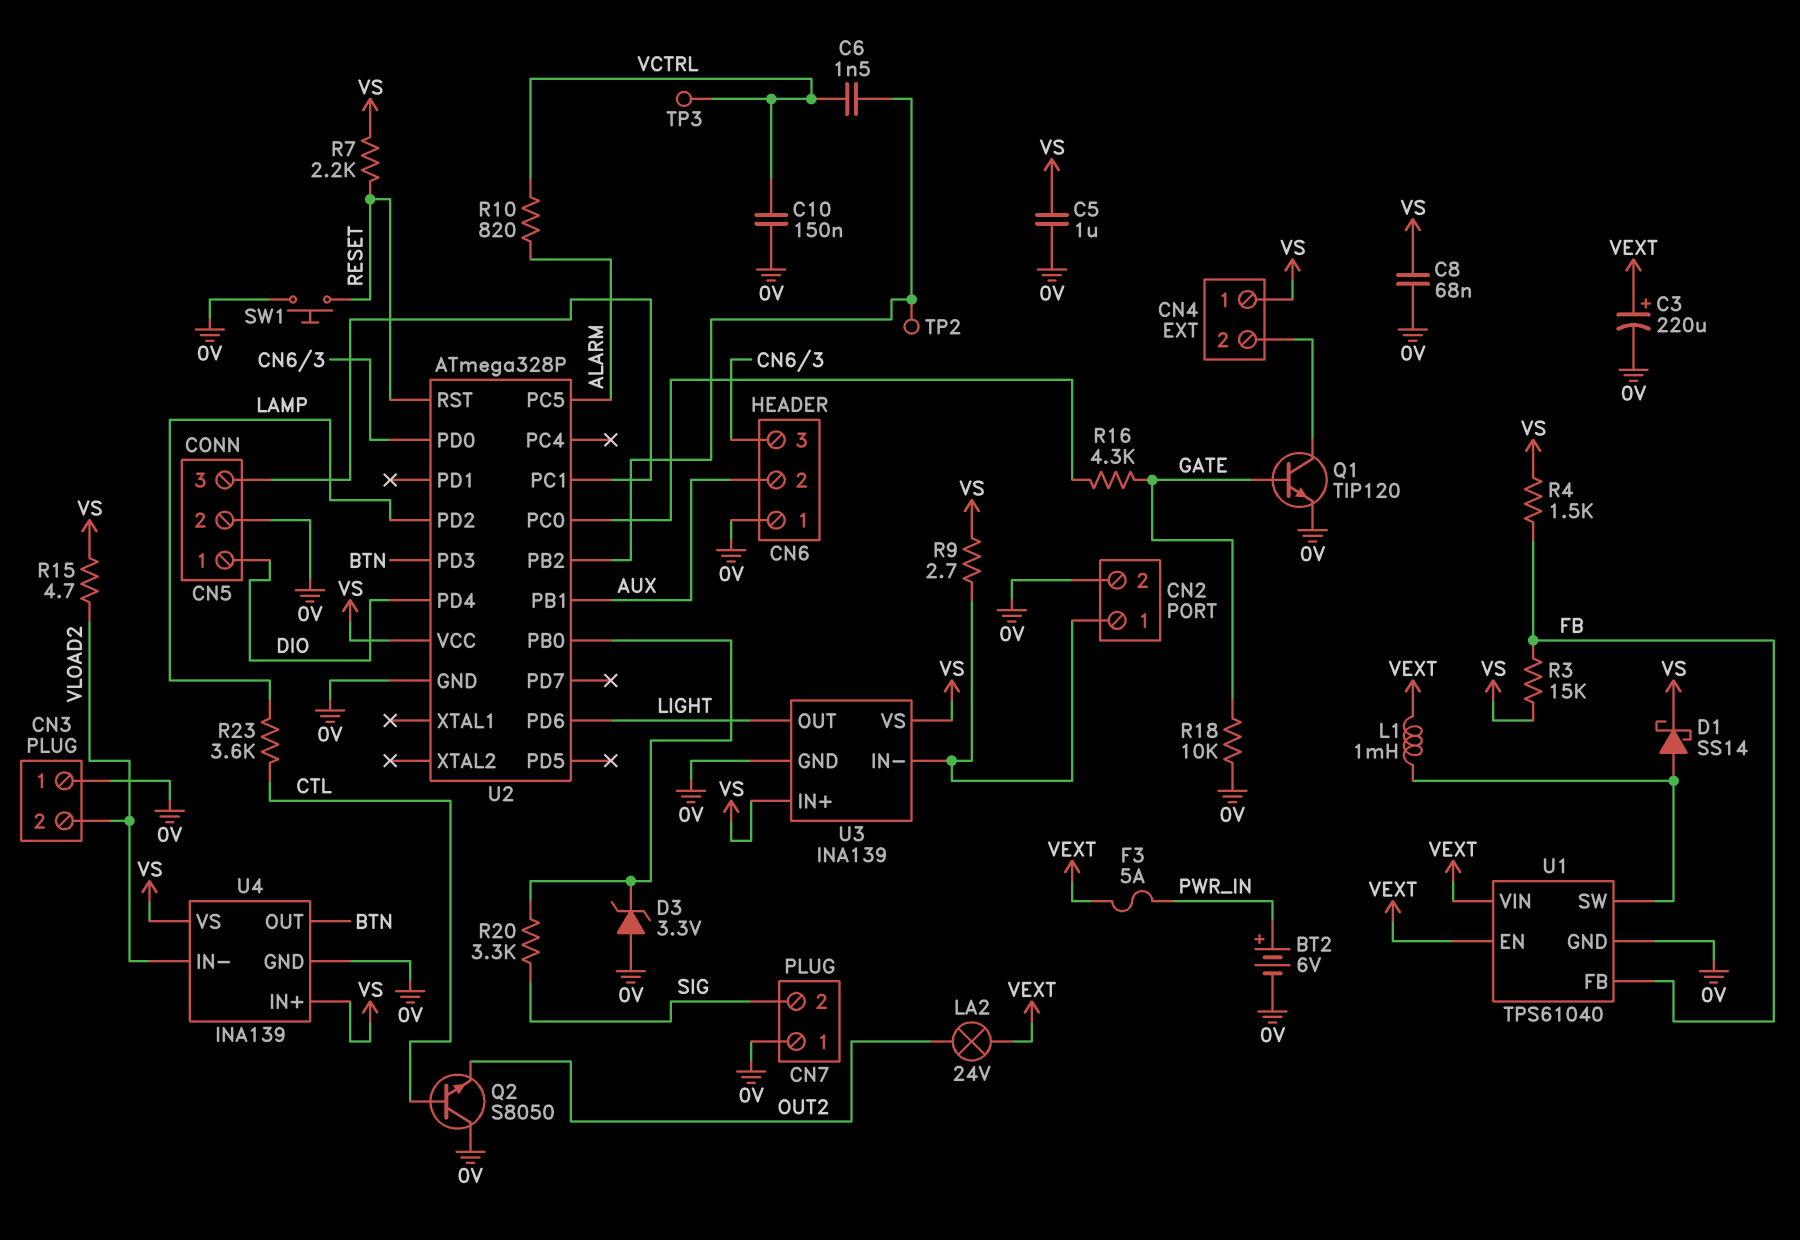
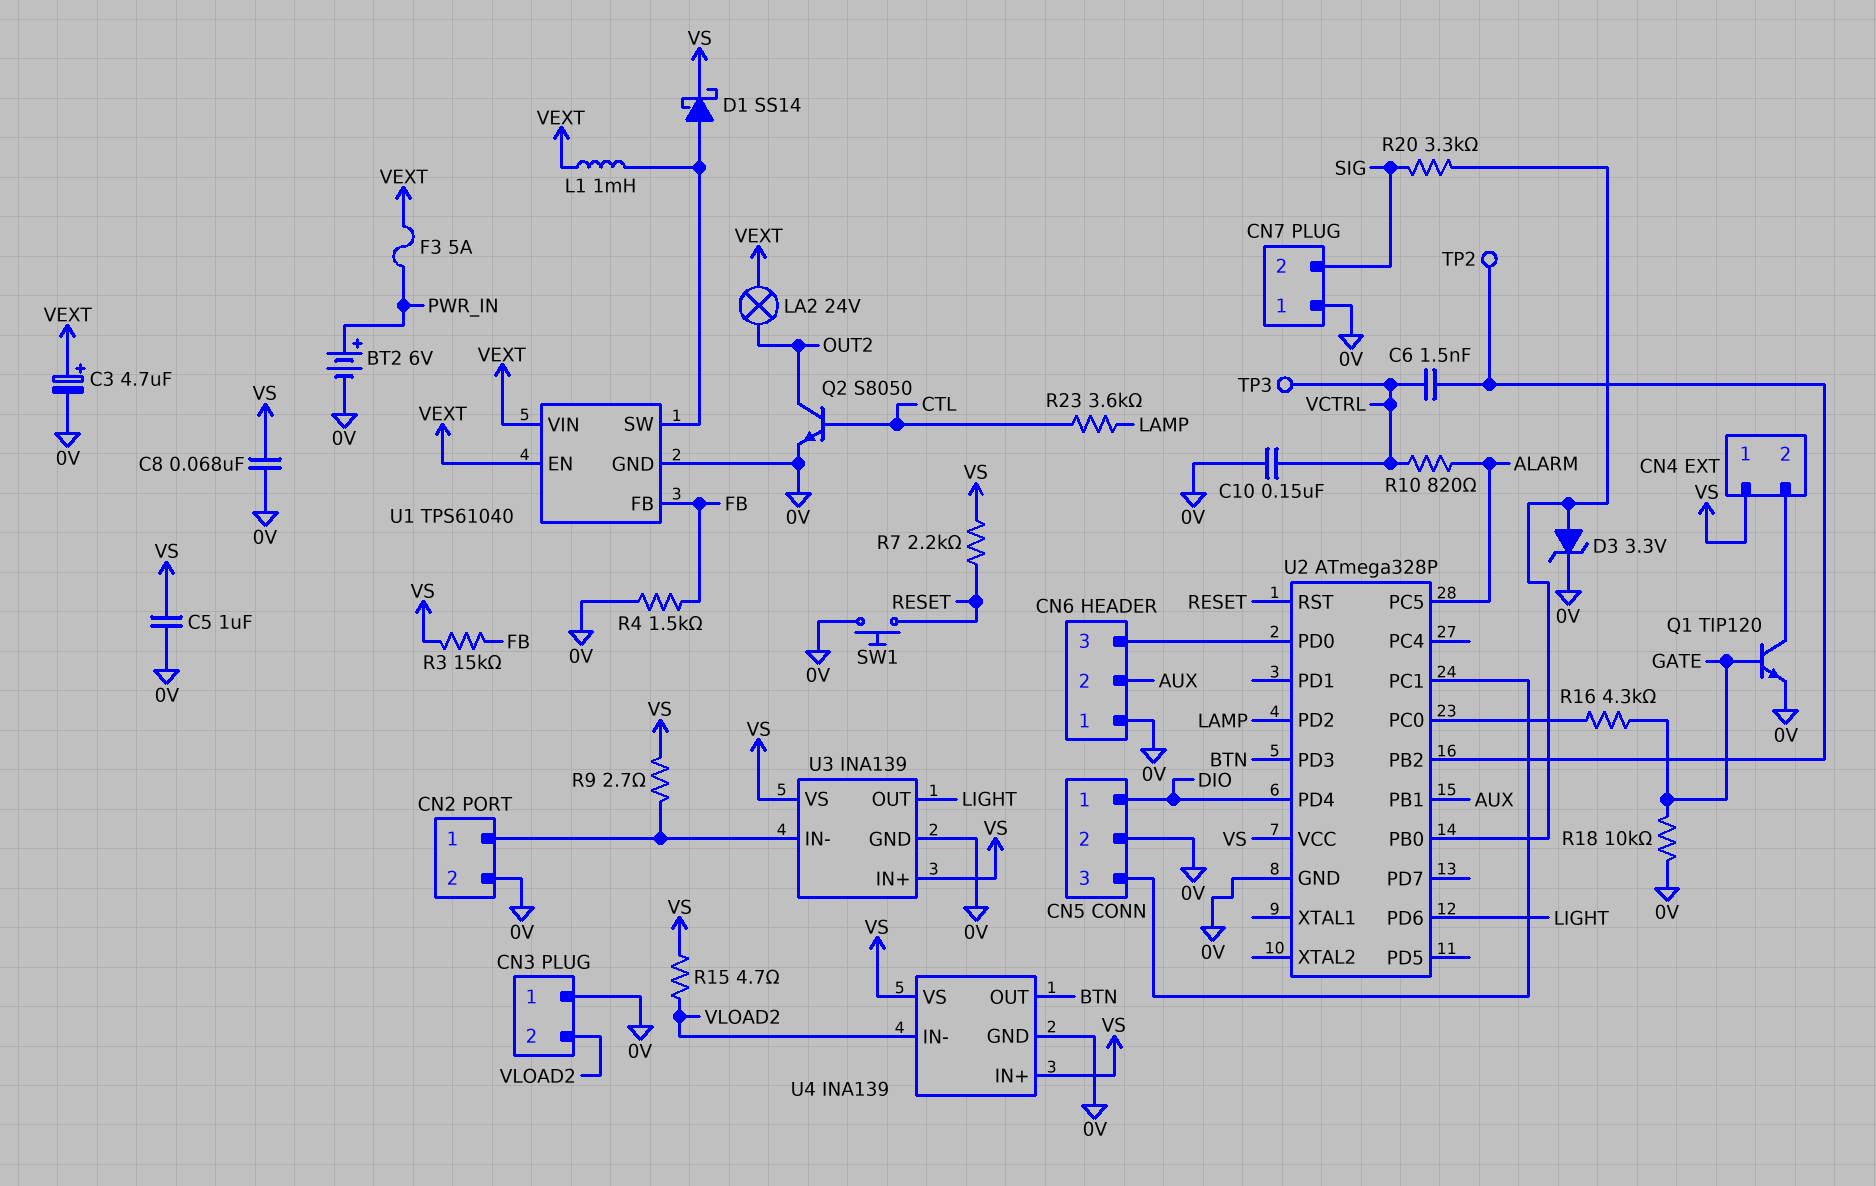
C3: 220uF (plus VEXT, minus 0V) -> 4.7uF (plus VEXT, minus 0V)
D3: zener 3.3V (A 0V, K U2/PB0) -> zener 3.3V (A U2/PB0, K 0V)
Q2: NPN S8050 (B CTL, C 0V, E OUT2) -> NPN S8050 (B CTL, C OUT2, E 0V)
R4: 1.5k (FB, VS) -> 1.5k (0V, FB)

